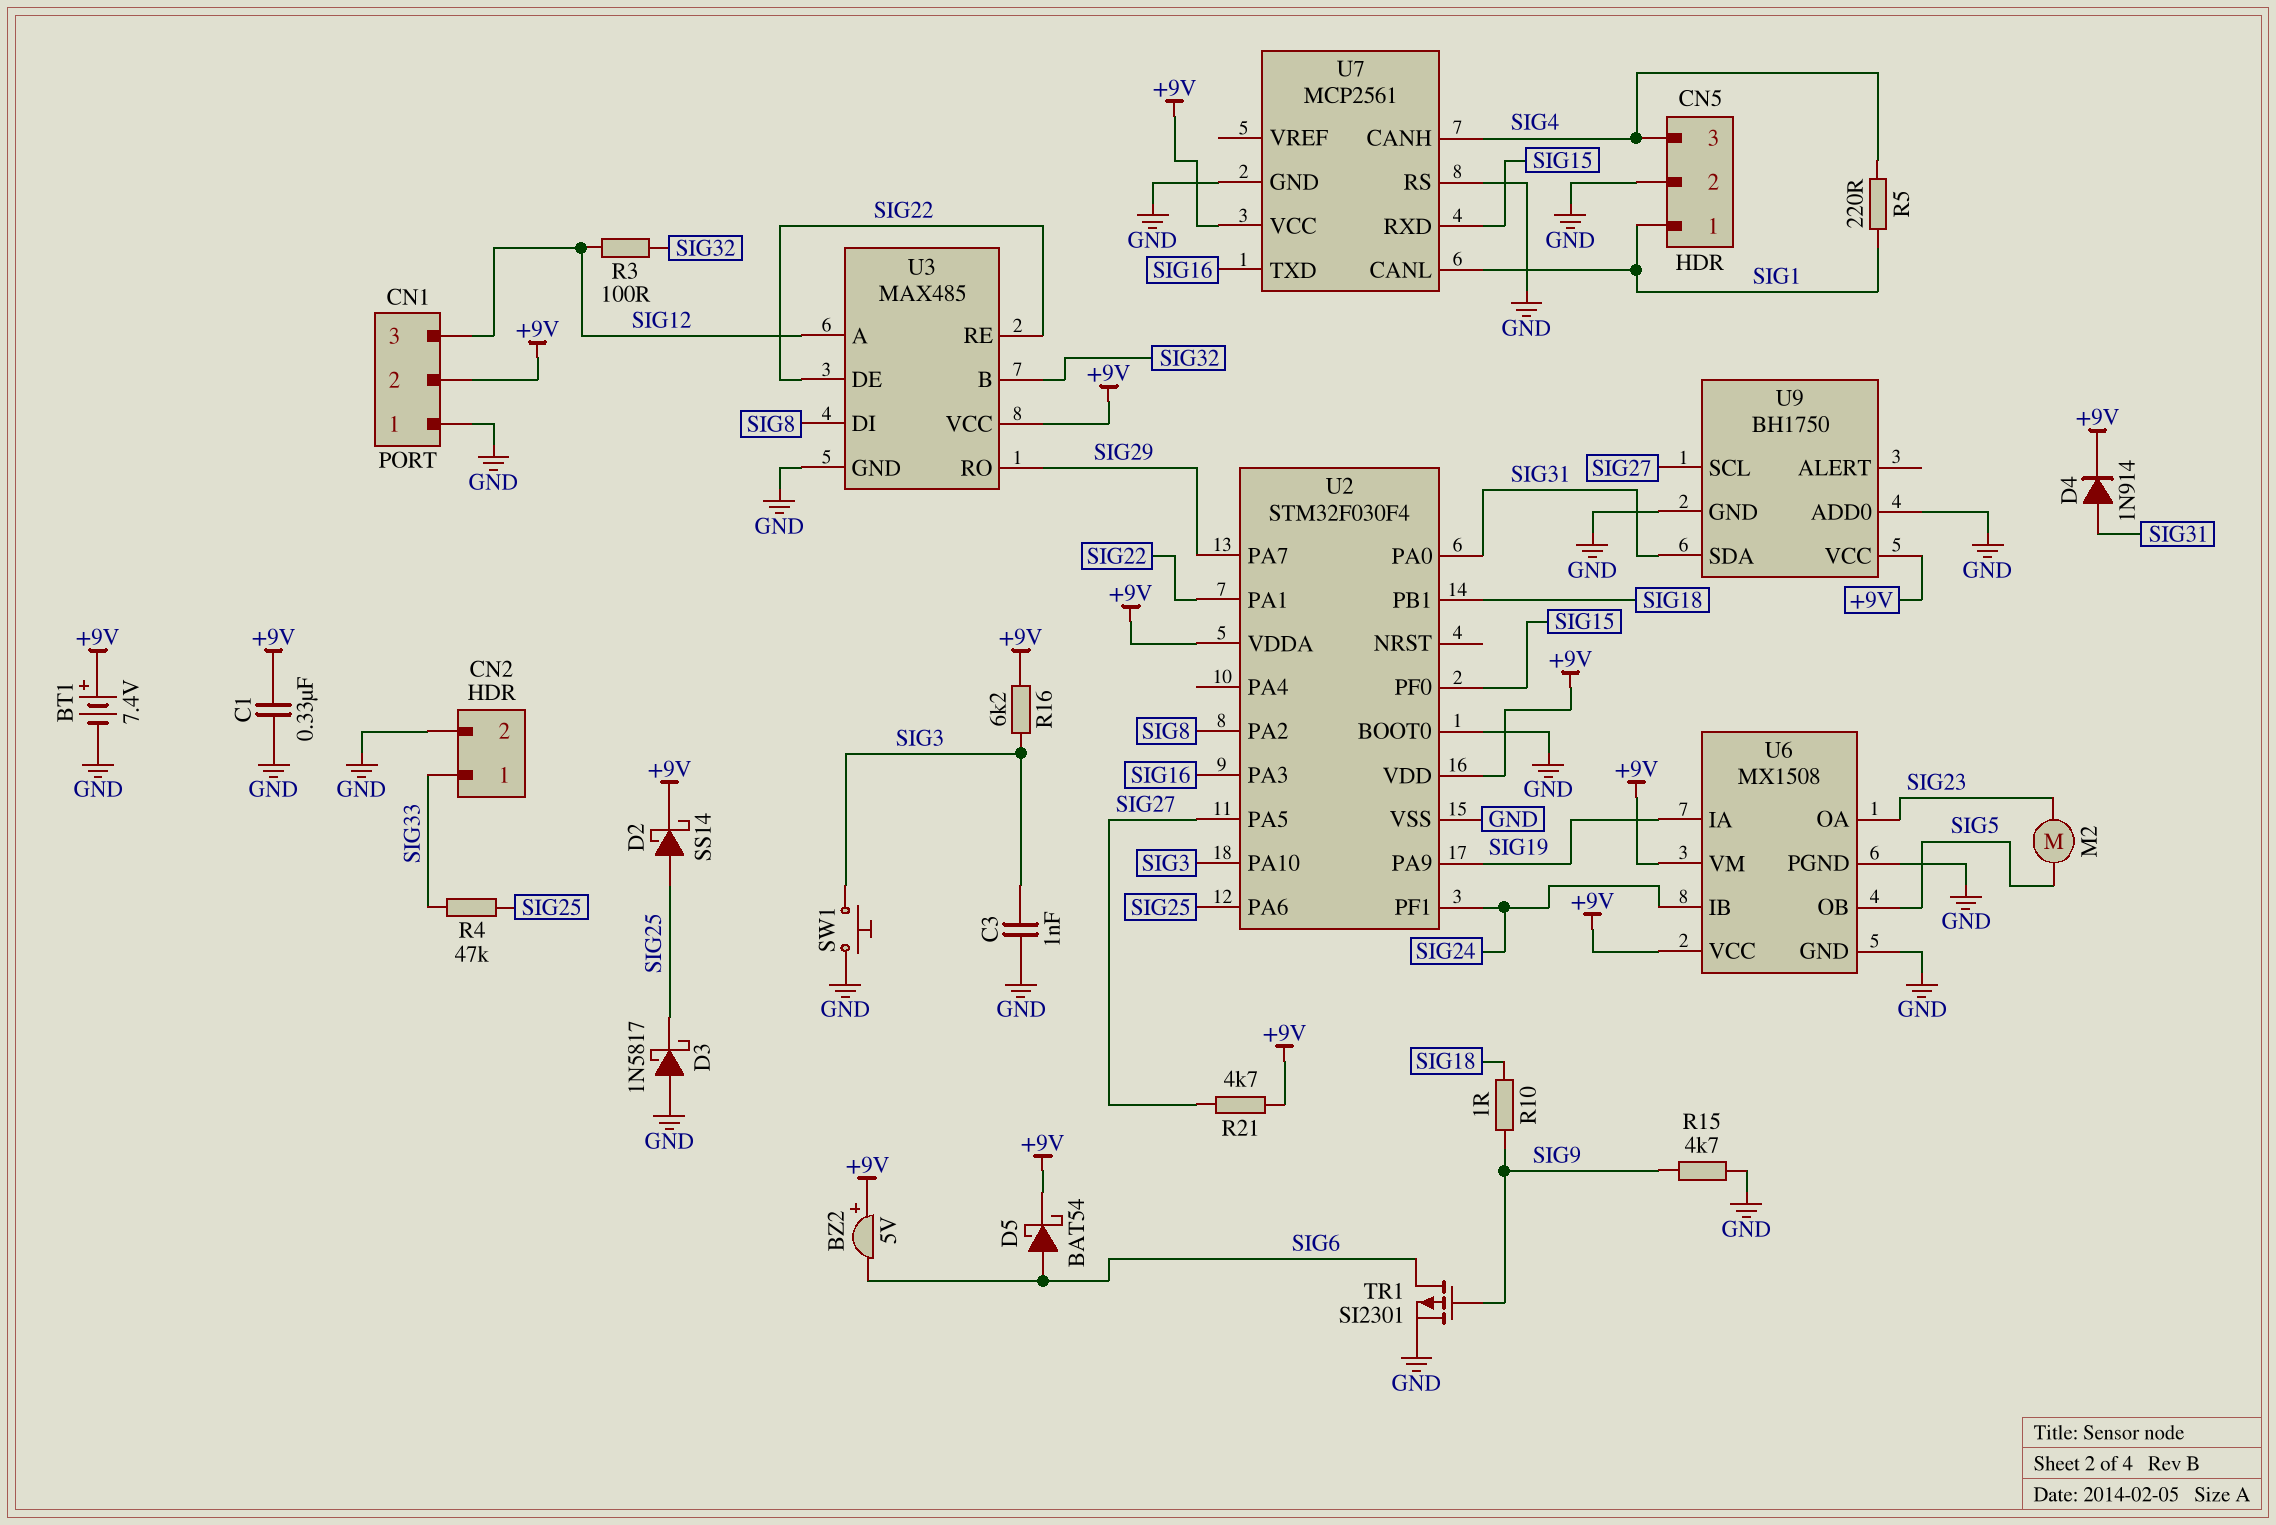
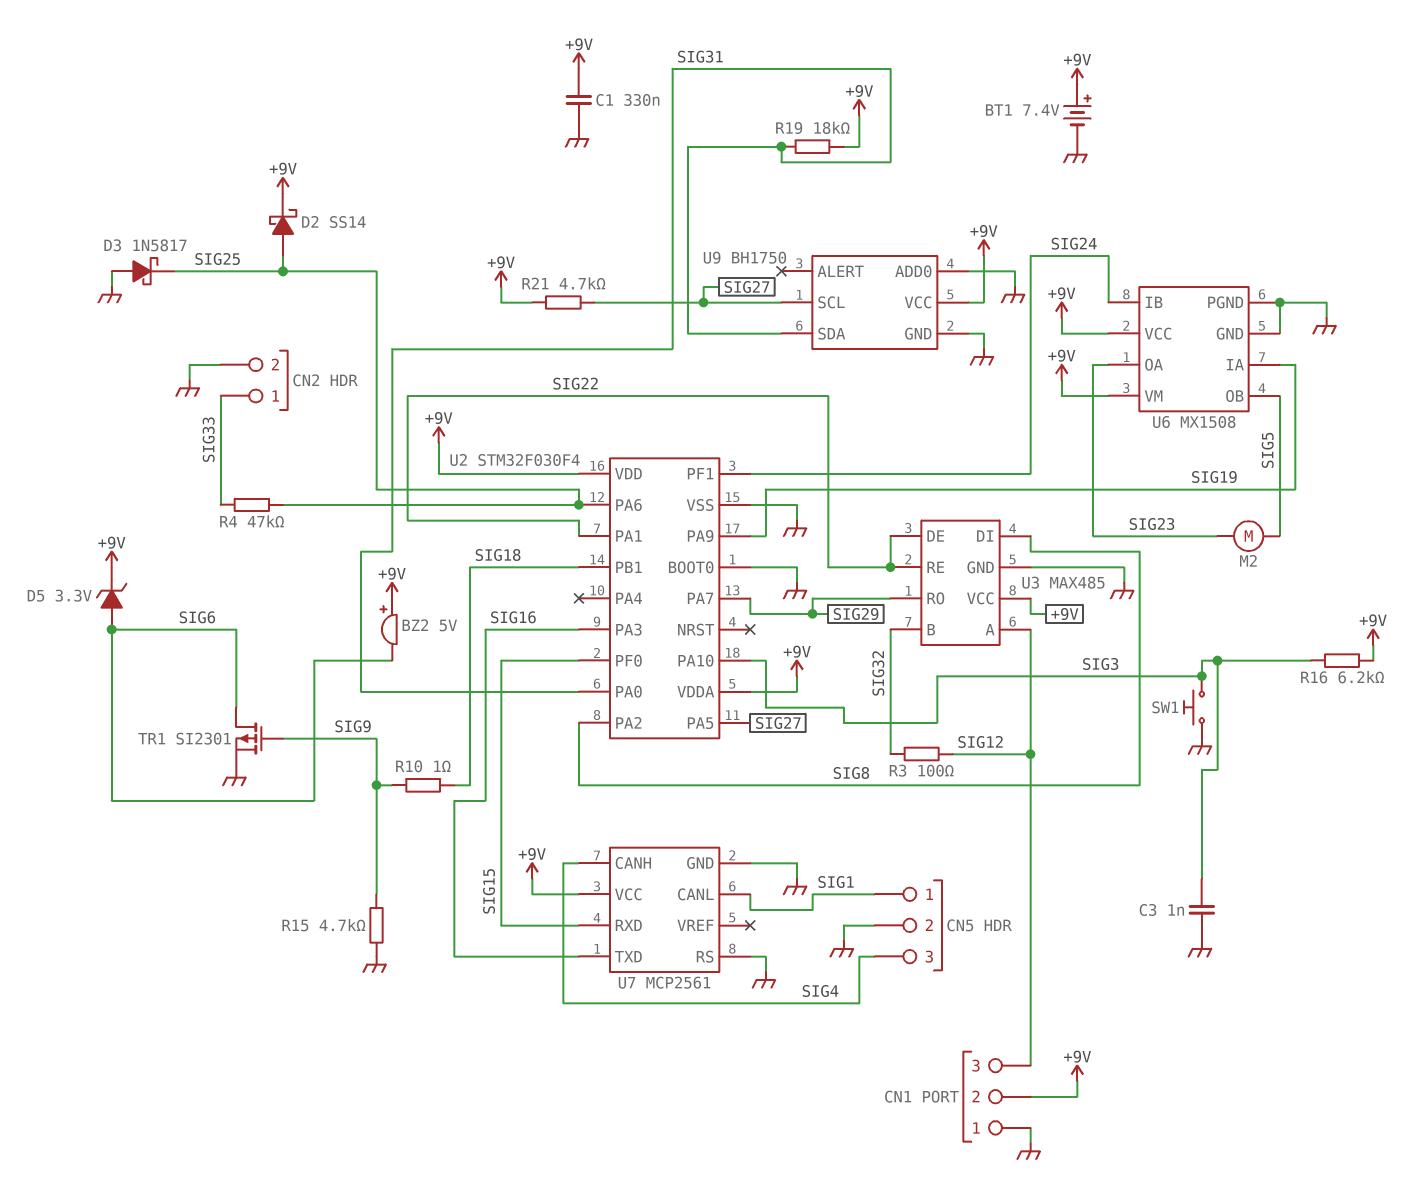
D4: diode 1N914 (A SIG31, K +9V) -> none
D5: schottky BAT54 (A SIG6, K +9V) -> zener 3.3V (A SIG6, K +9V)
R5: 220 (SIG1, SIG4) -> none
R19: none -> 18k (+9V, SIG31)

